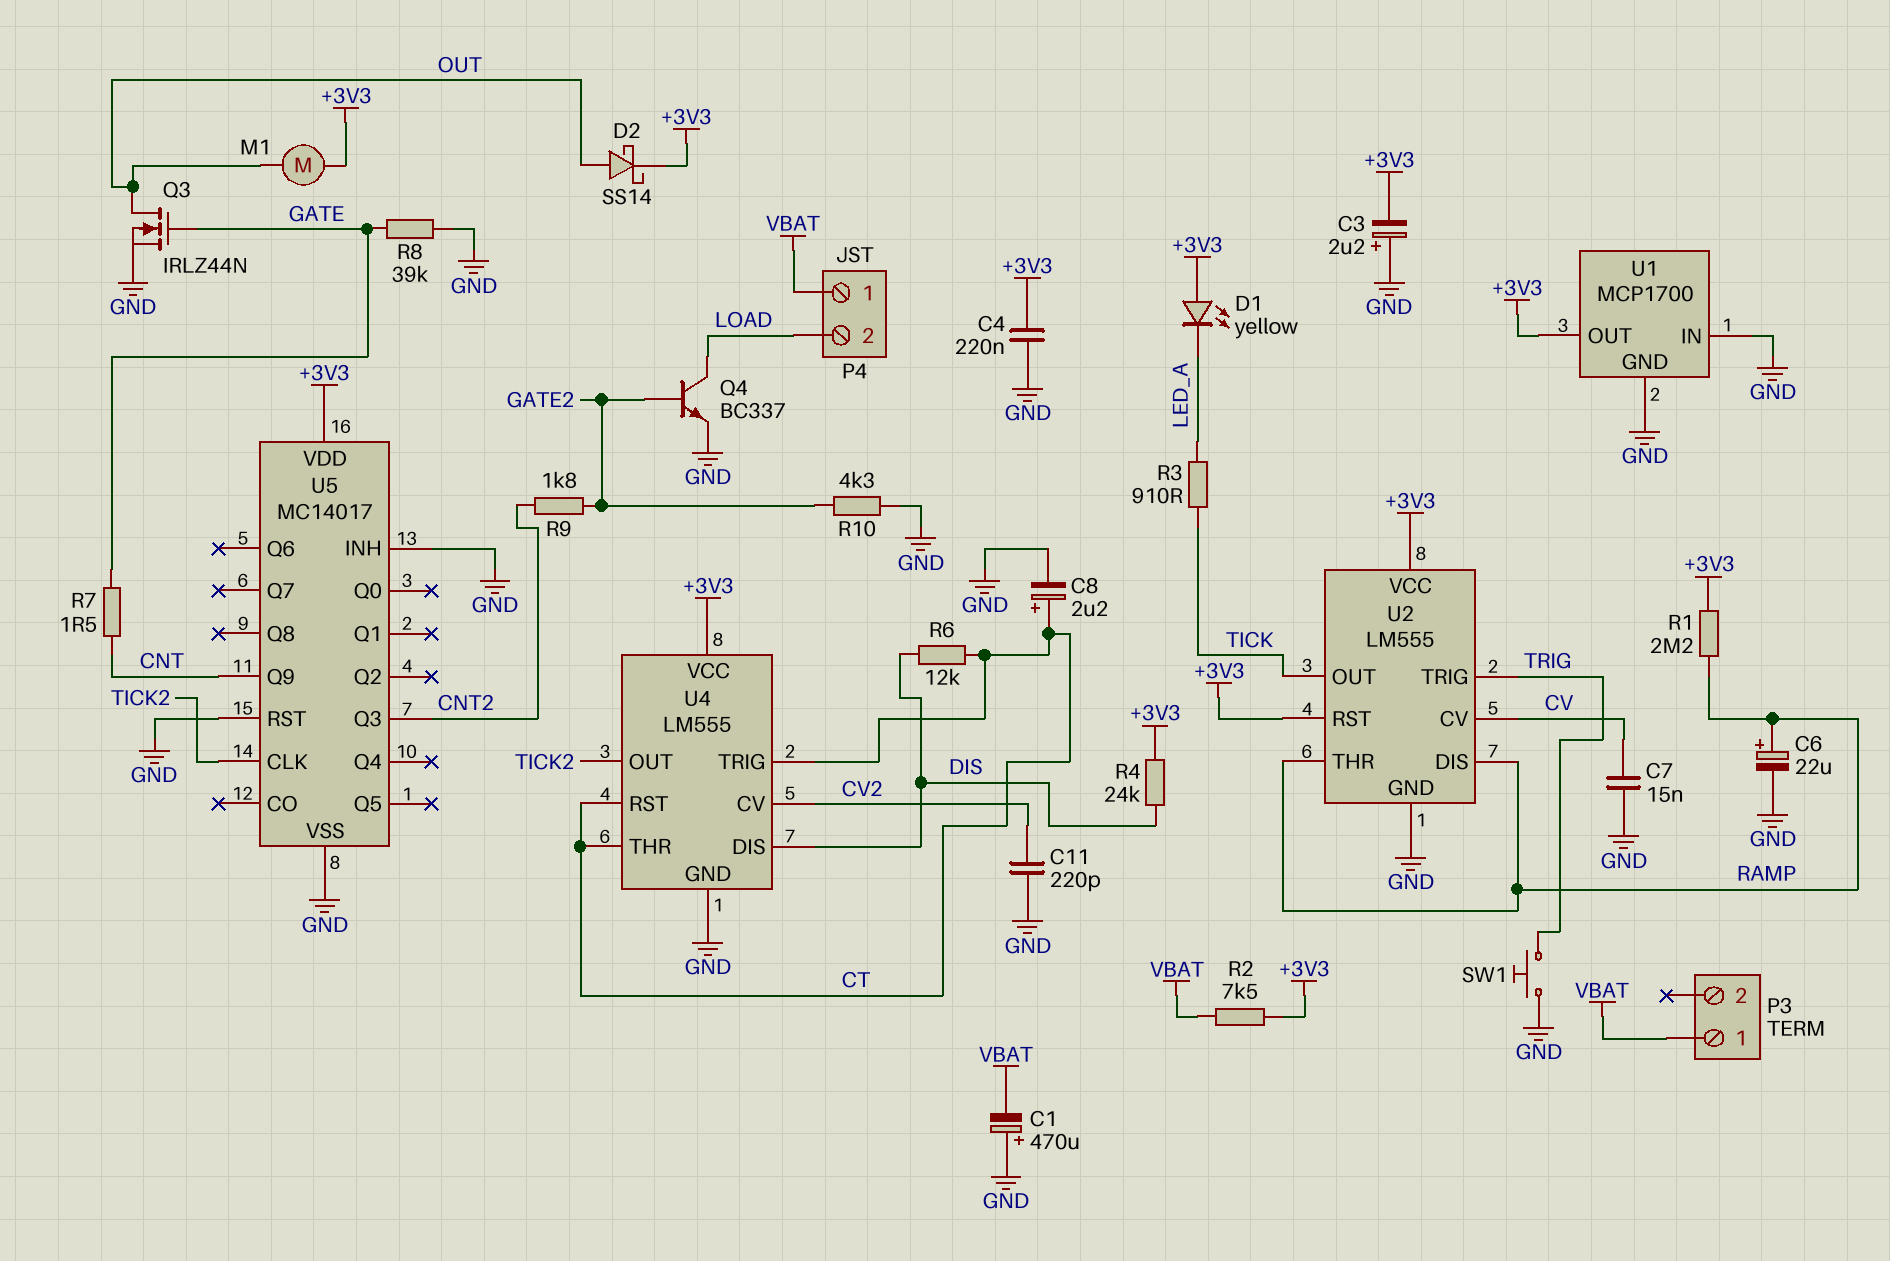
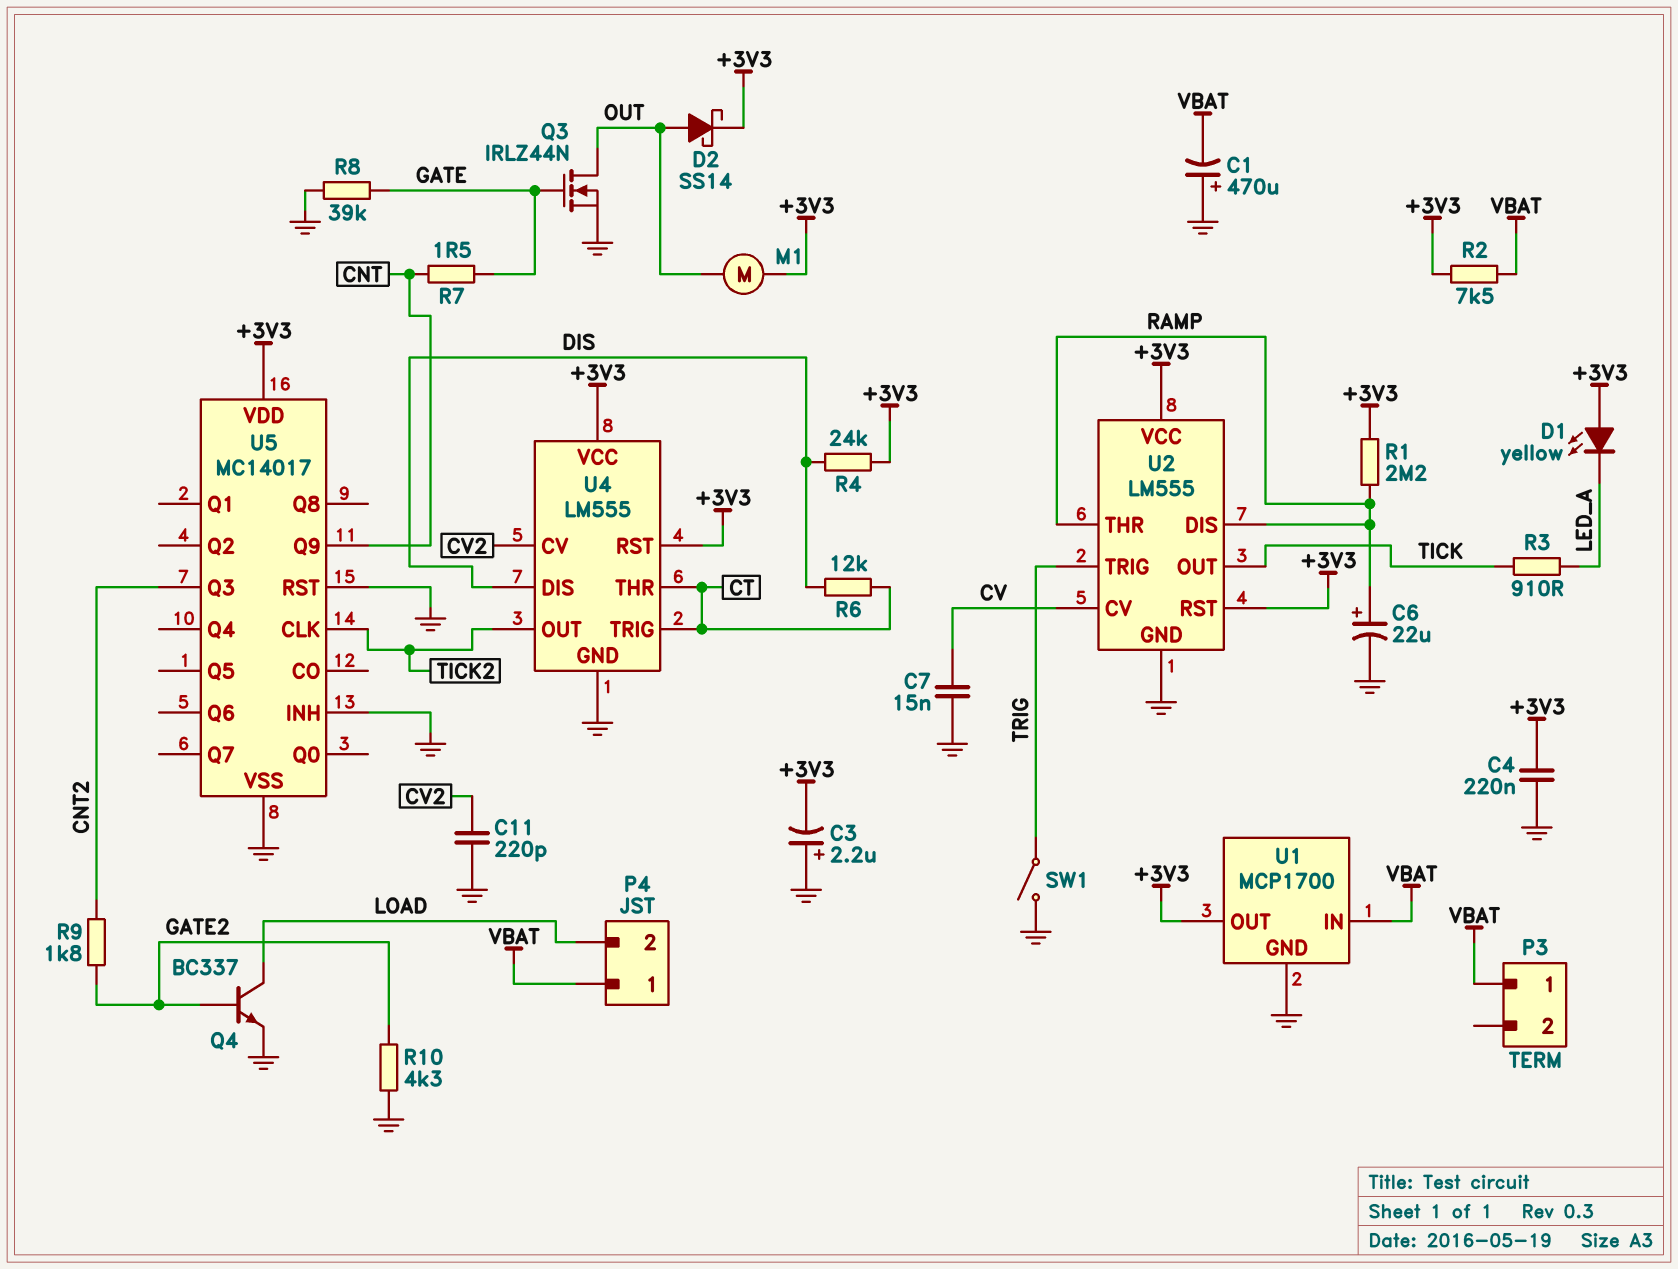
C8: 2.2uF (plus CT, minus GND) -> none
SW1: button (GND, TRIG) -> switch (GND, TRIG)
U1 pin IN: GND -> VBAT
U4 pin RST: CT -> +3V3

